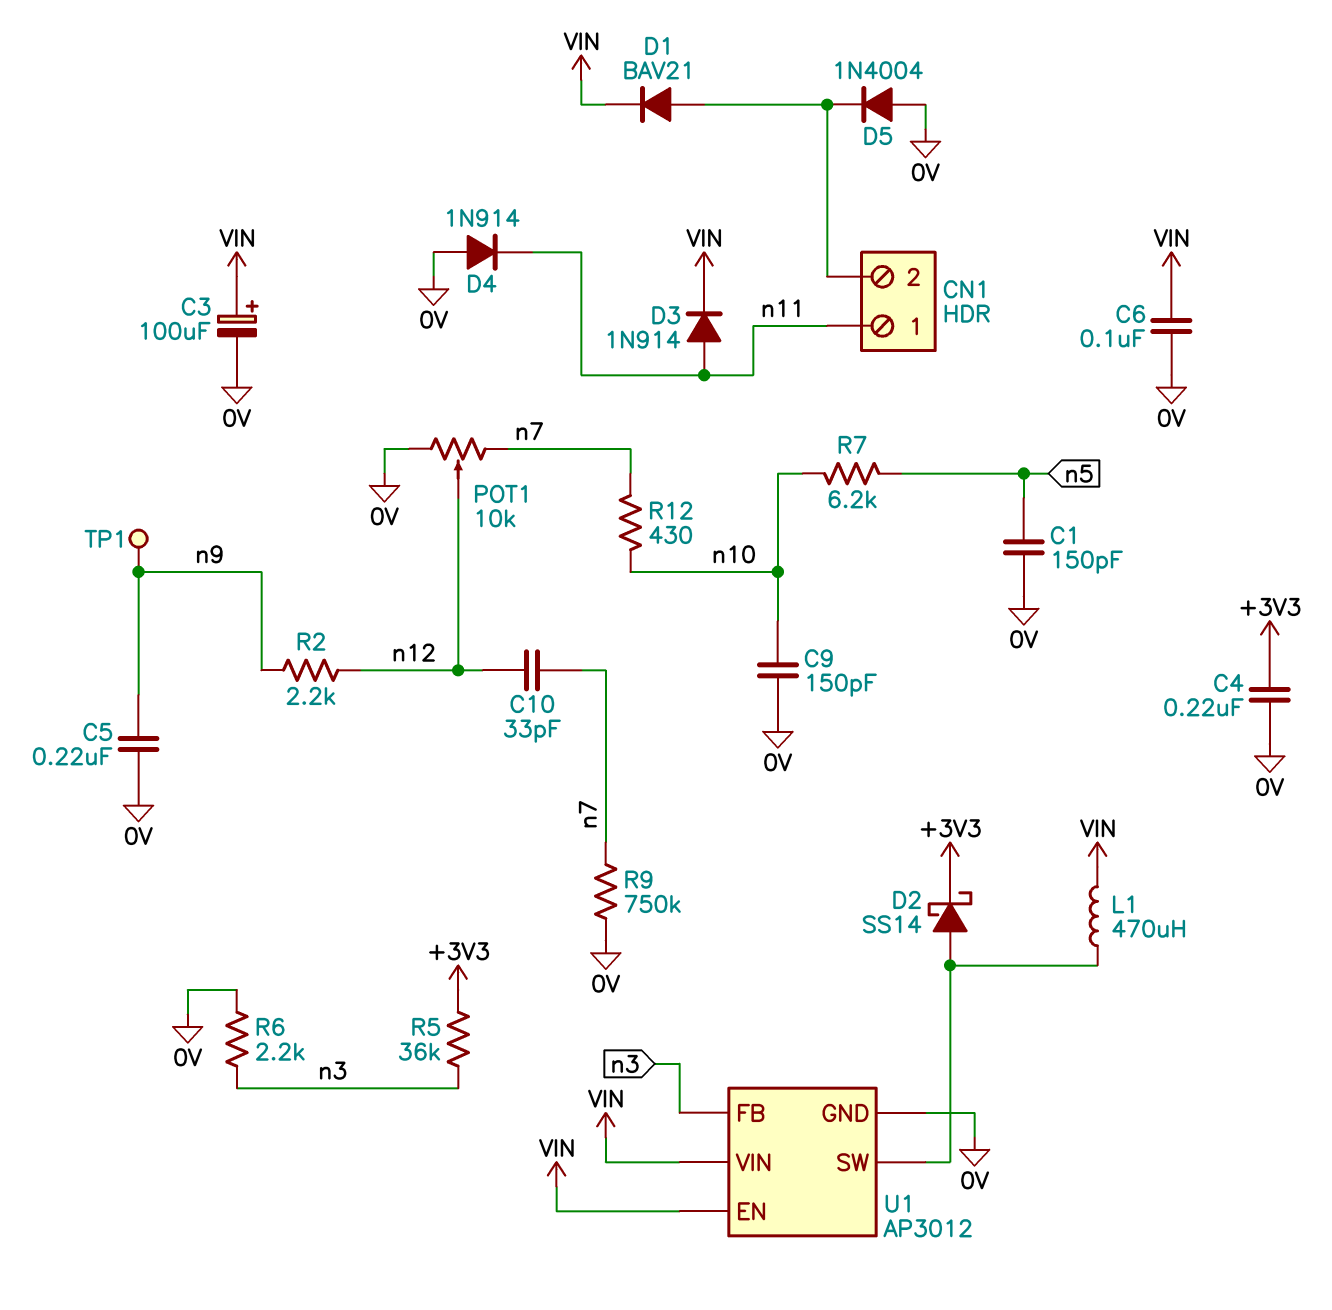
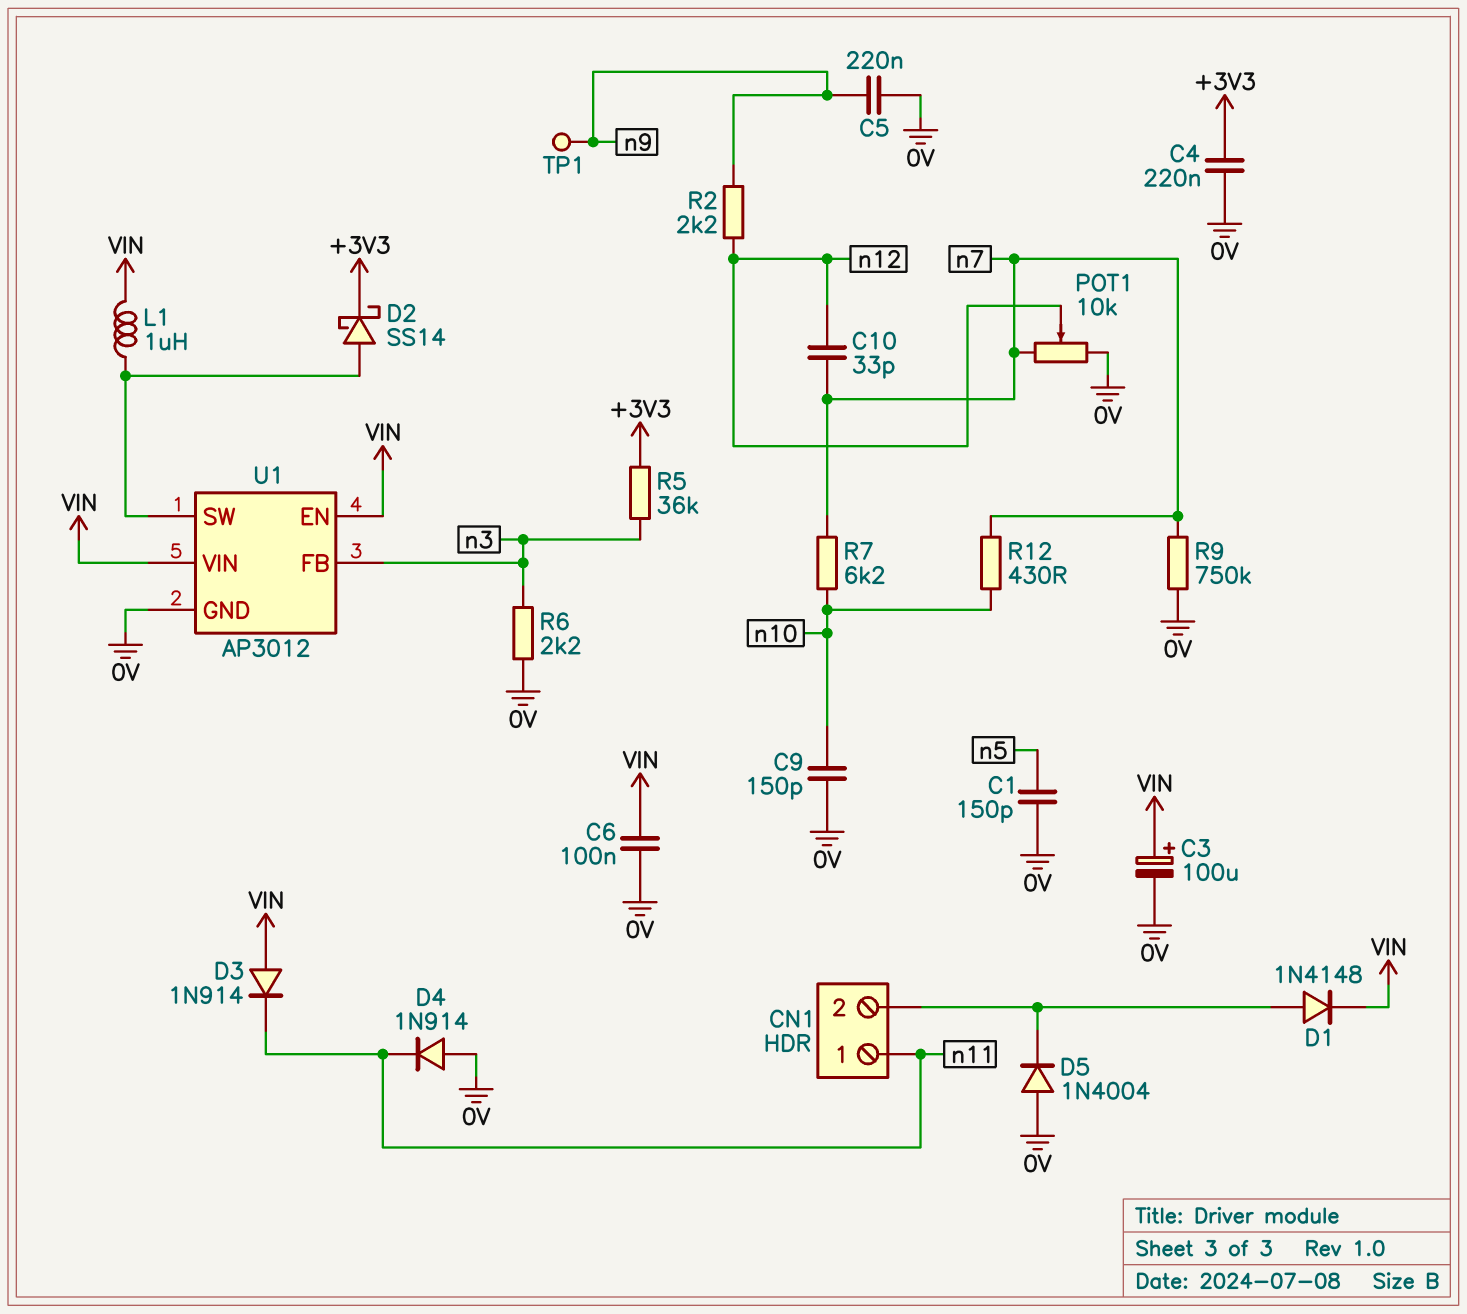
D1: diode BAV21 (A CN1/2, K VIN) -> diode 1N4148 (A CN1/2, K VIN)
D3: diode 1N914 (A n11, K VIN) -> diode 1N914 (A VIN, K n11)
L1: 470uH (U1/SW, VIN) -> 1uH (U1/SW, VIN)
R7: 6.2k (n5, n10) -> 6.2k (n7, n10)

